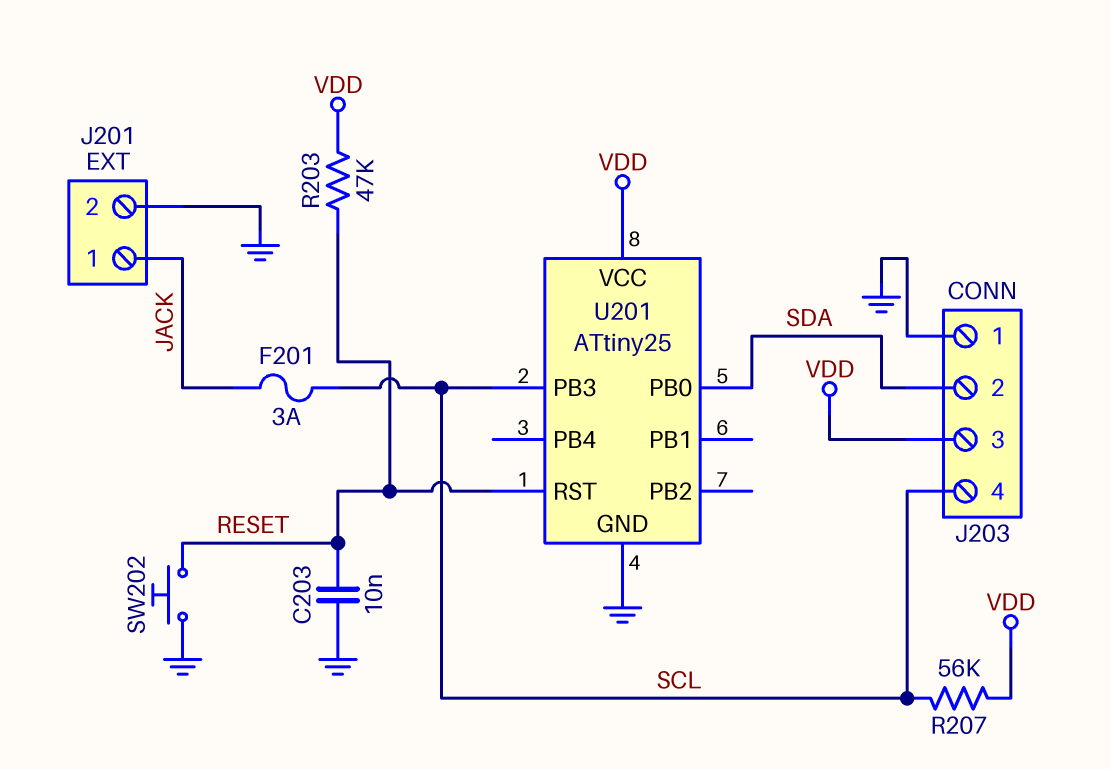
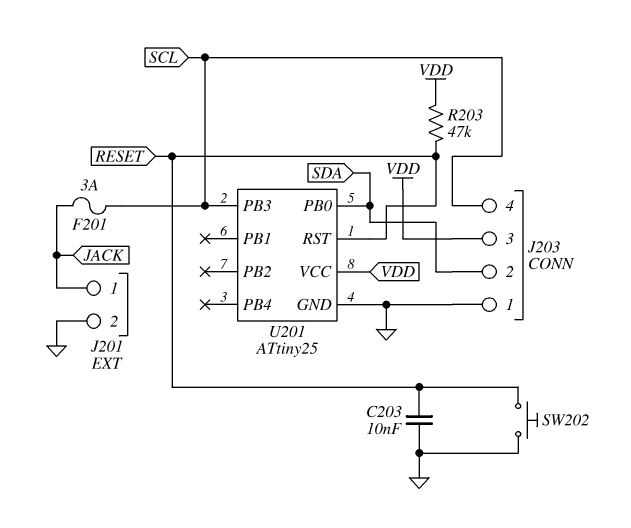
R207: 56k (SCL, VDD) -> none

